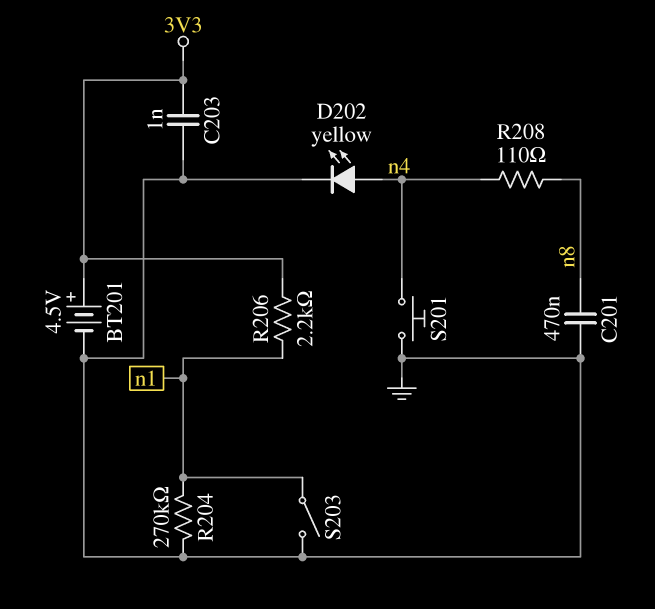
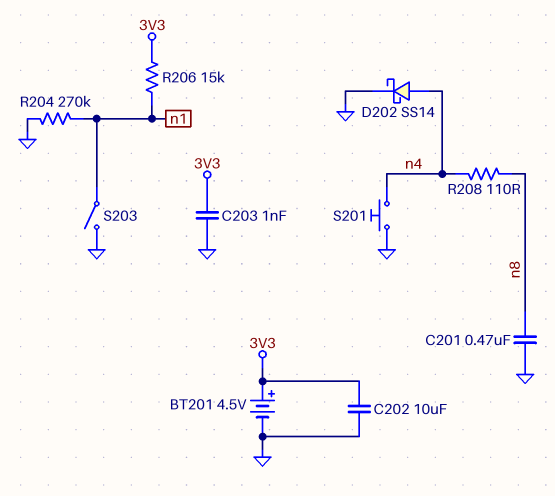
C202: none -> 10uF (3V3, GND)
D202: LED yellow (A n4, K GND) -> schottky SS14 (A n4, K GND)
R206: 2.2k (3V3, n1) -> 15k (3V3, n1)

